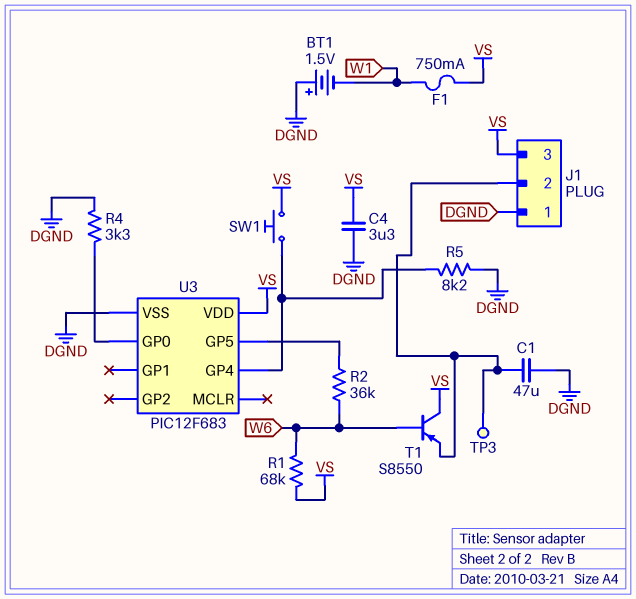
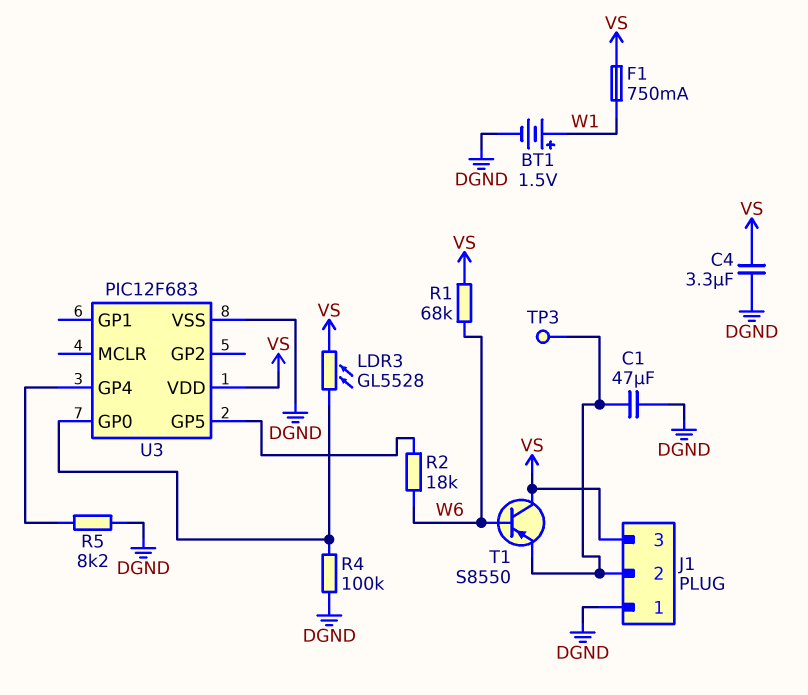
BT1: 1.5V (plus DGND, minus W1) -> 1.5V (plus W1, minus DGND)
LDR3: none -> GL5528 (U3/GP0, VS)
R2: 36k (U3/GP5, W6) -> 18k (U3/GP5, W6)
R4: 3.3k (DGND, U3/GP0) -> 100k (DGND, U3/GP0)
SW1: button (U3/GP4, VS) -> none

